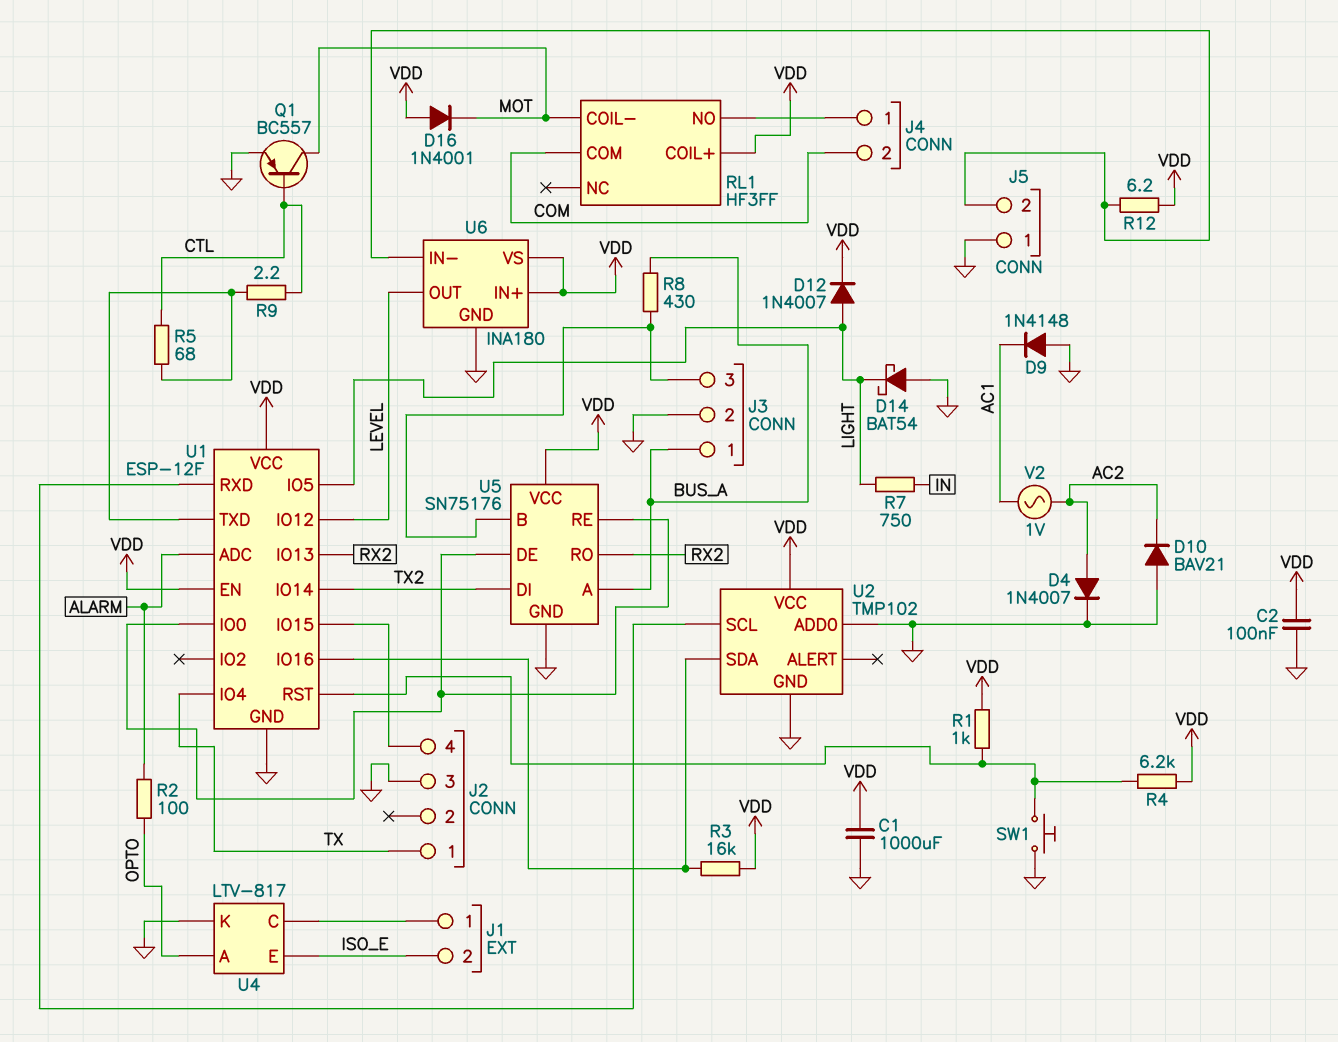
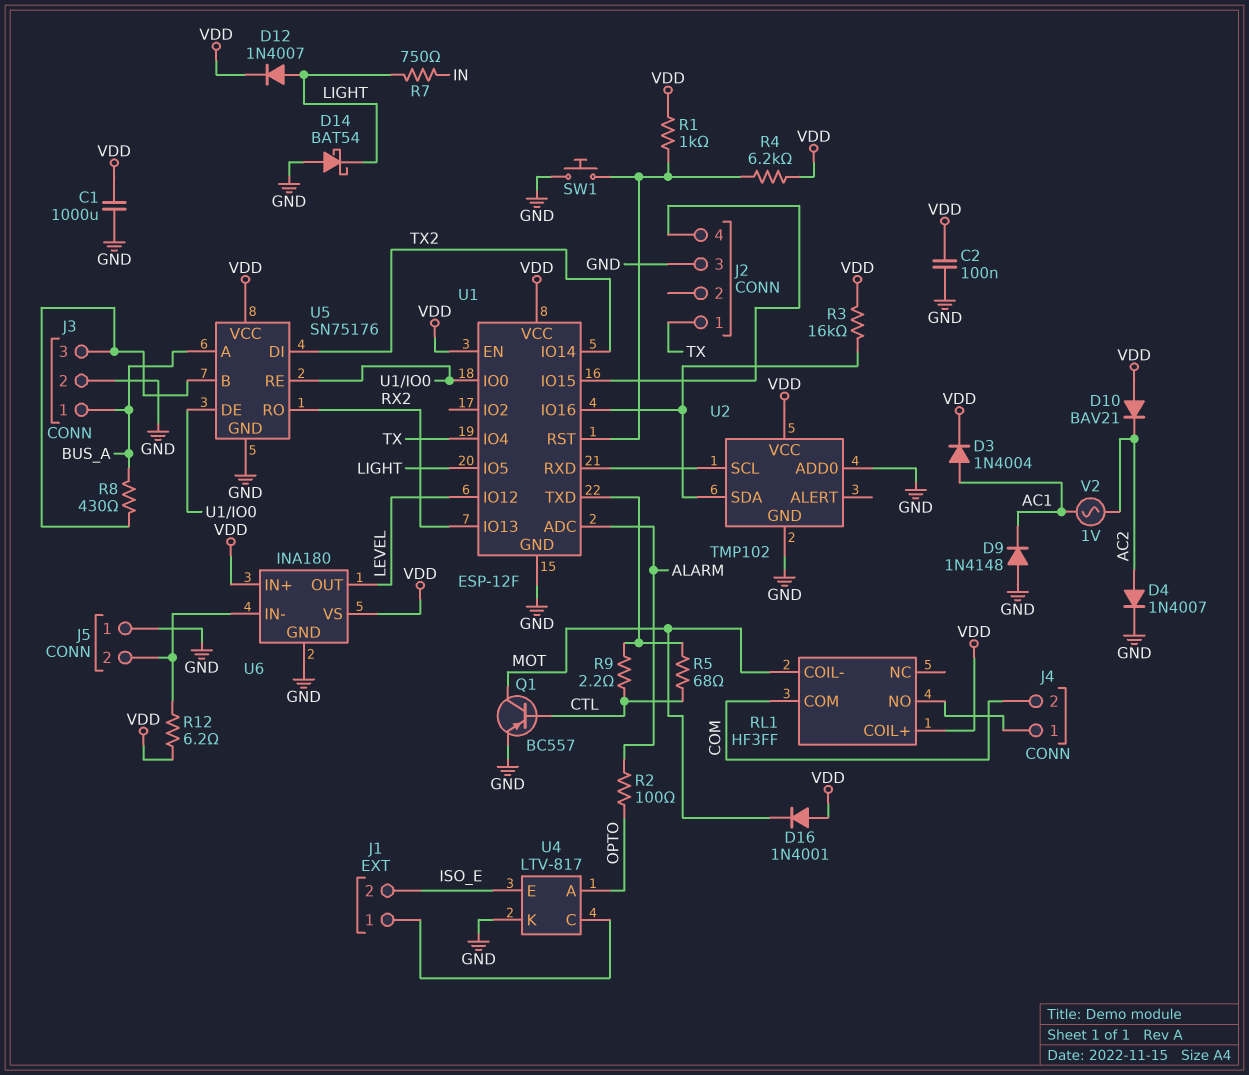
D3: none -> diode 1N4004 (A AC1, K VDD)
D10: diode BAV21 (A GND, K AC2) -> diode BAV21 (A VDD, K AC2)

